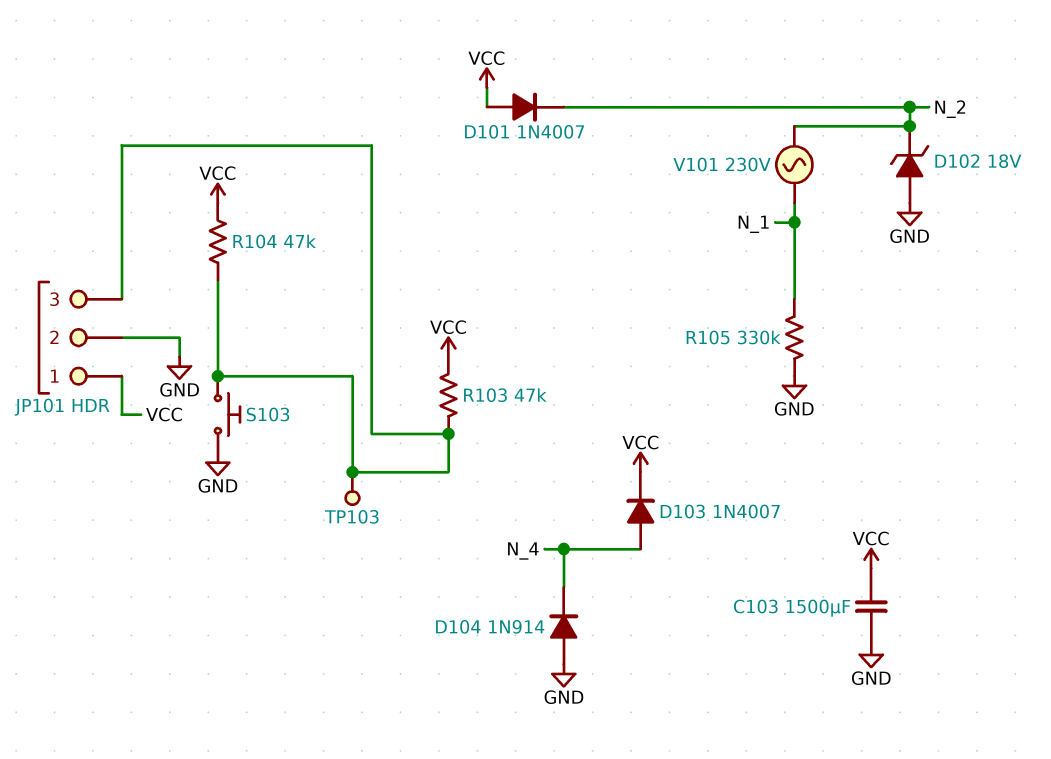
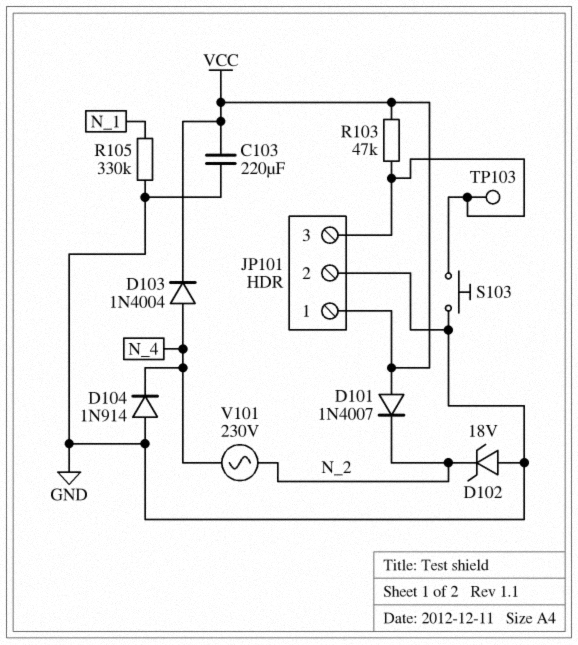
C103: 1500uF (GND, VCC) -> 220uF (GND, VCC)
D103: diode 1N4007 (A N_4, K VCC) -> diode 1N4004 (A N_4, K VCC)
R104: 47k (JP101/3, VCC) -> none
V101: AC 230V (N_1, N_2) -> AC 230V (N_2, N_4)

